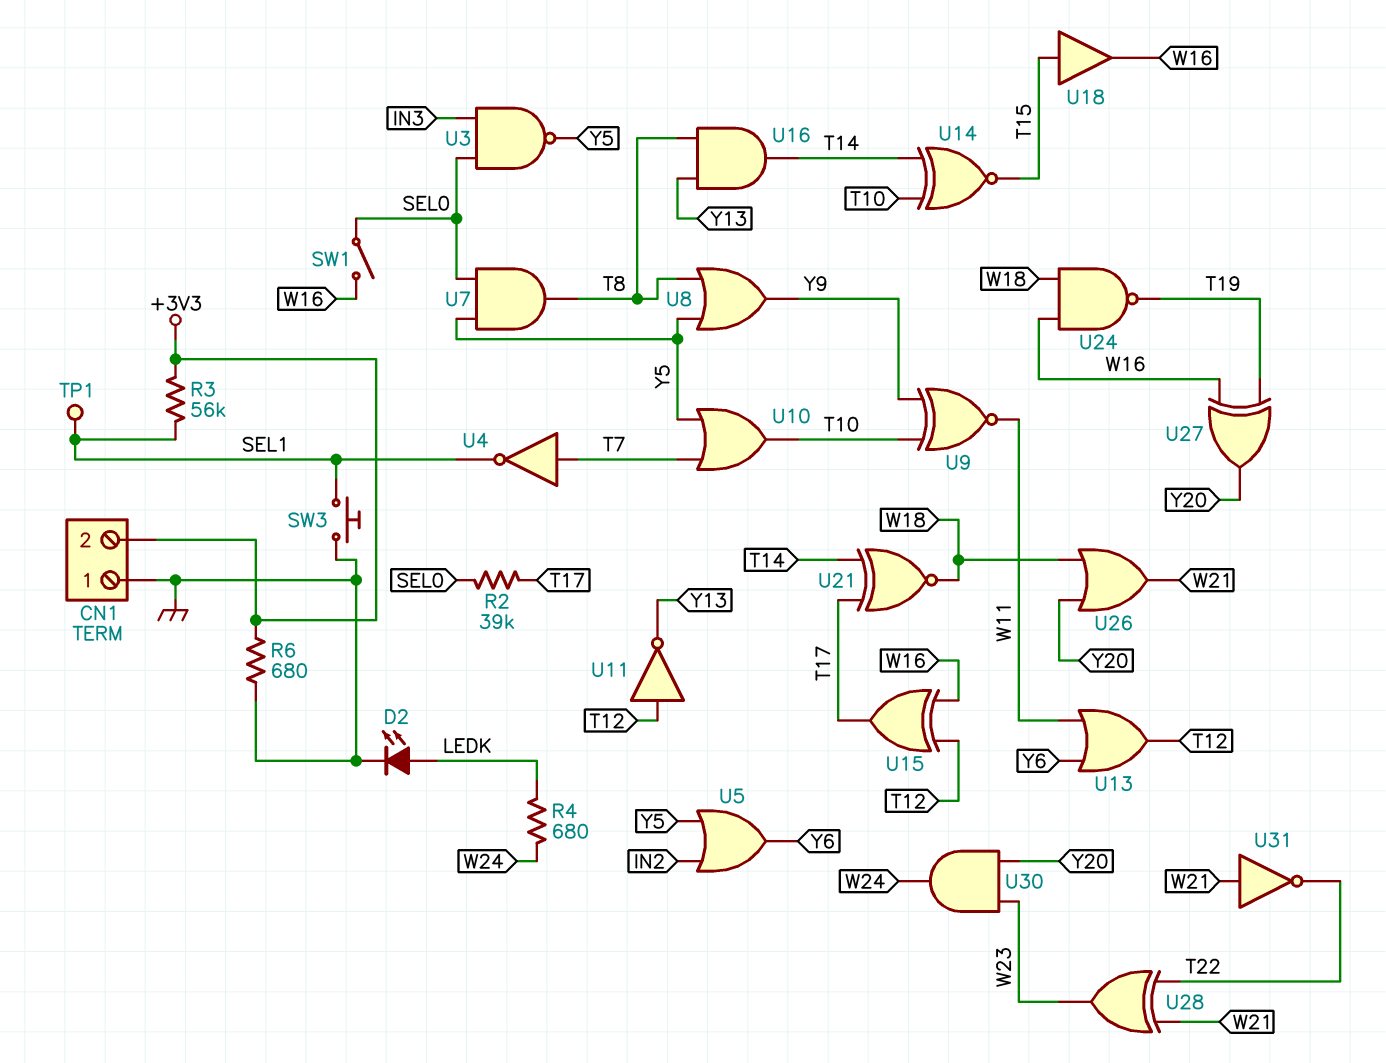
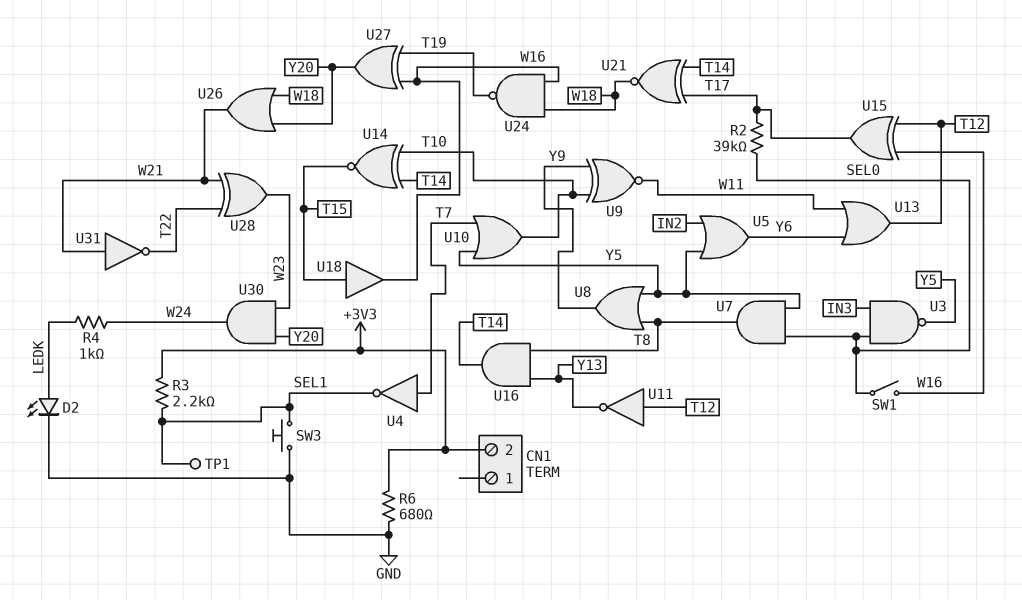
CN1 pin 1: GND -> none
R3: 56k (+3V3, SEL1) -> 2.2k (+3V3, SEL1)
R4: 680 (LEDK, W24) -> 1k (LEDK, W24)

